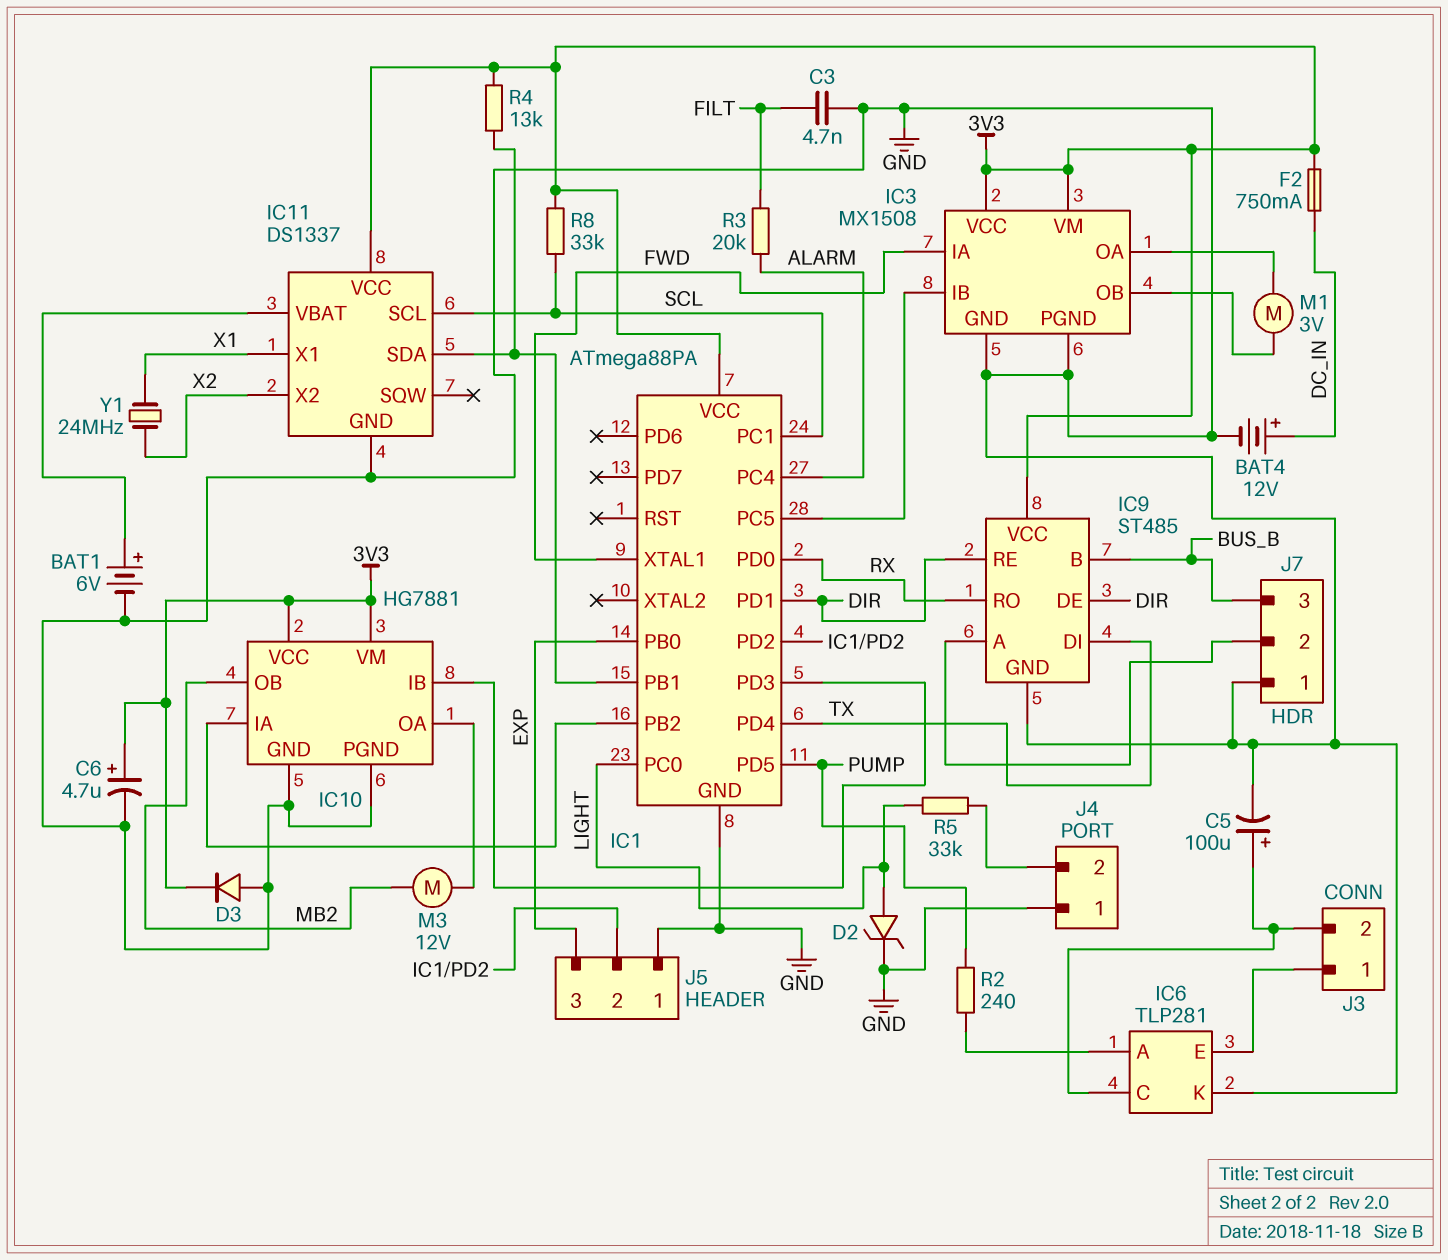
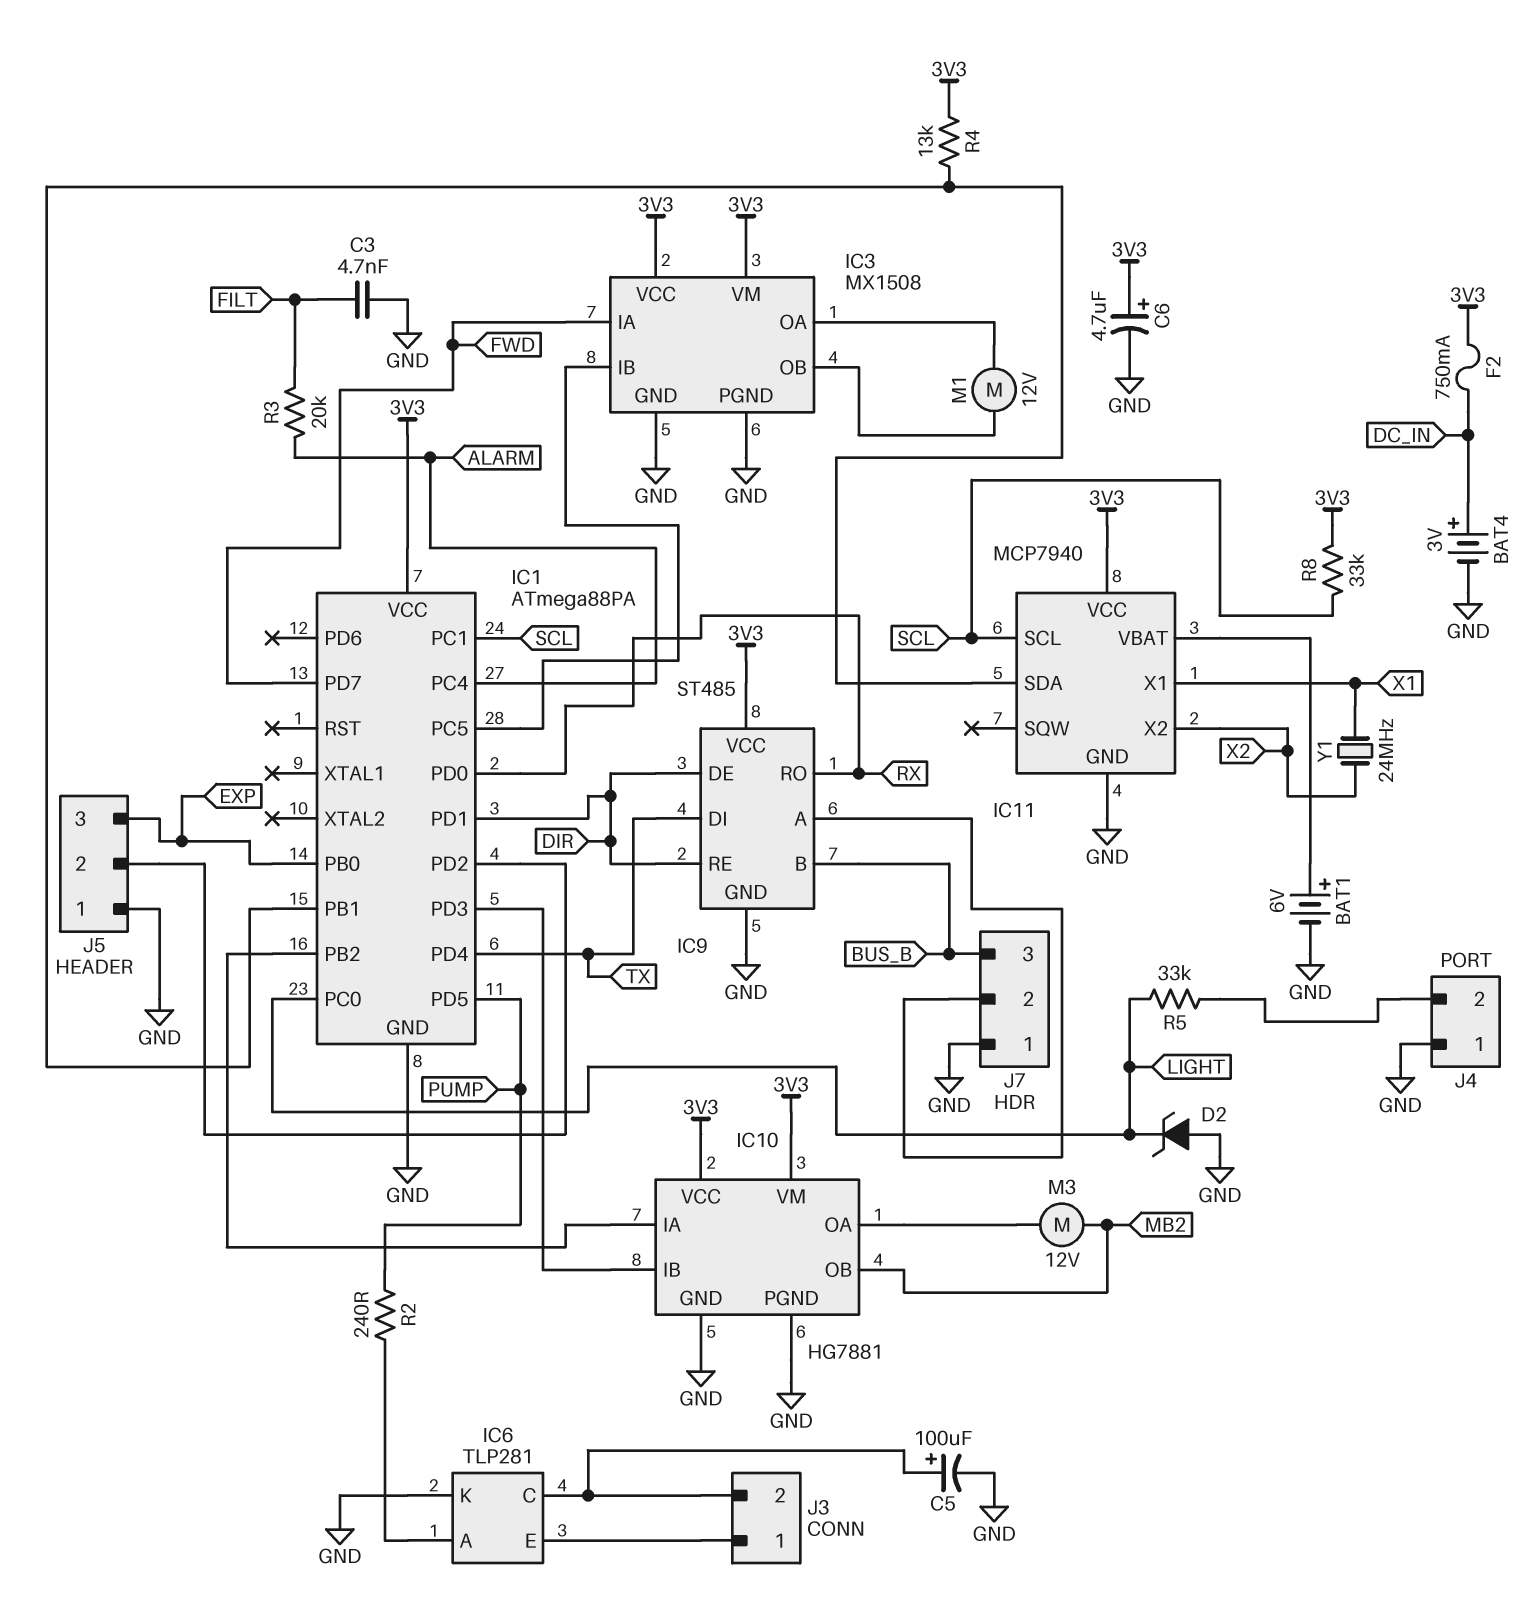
BAT4: 12V (plus DC_IN, minus GND) -> 3V (plus DC_IN, minus GND)
D2: zener (A LIGHT, K GND) -> zener (A GND, K LIGHT)
D3: diode (A GND, K 3V3) -> none
IC1 pin PD7: none -> FWD
IC1 pin XTAL1: FWD -> none
IC11: DS1337 -> MCP7940
M1: motor 3V (IC3/OA, IC3/OB) -> motor 12V (IC3/OA, IC3/OB)

